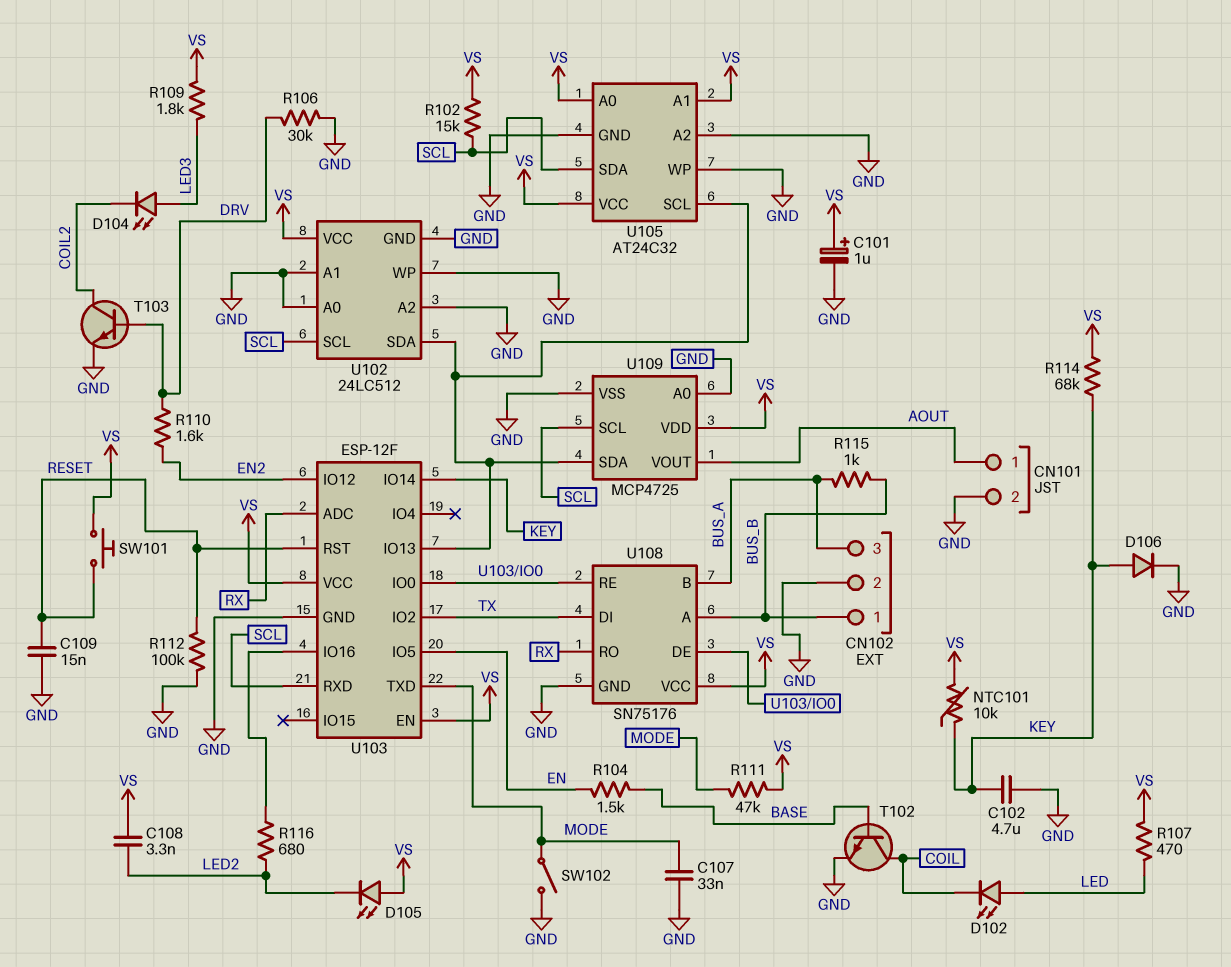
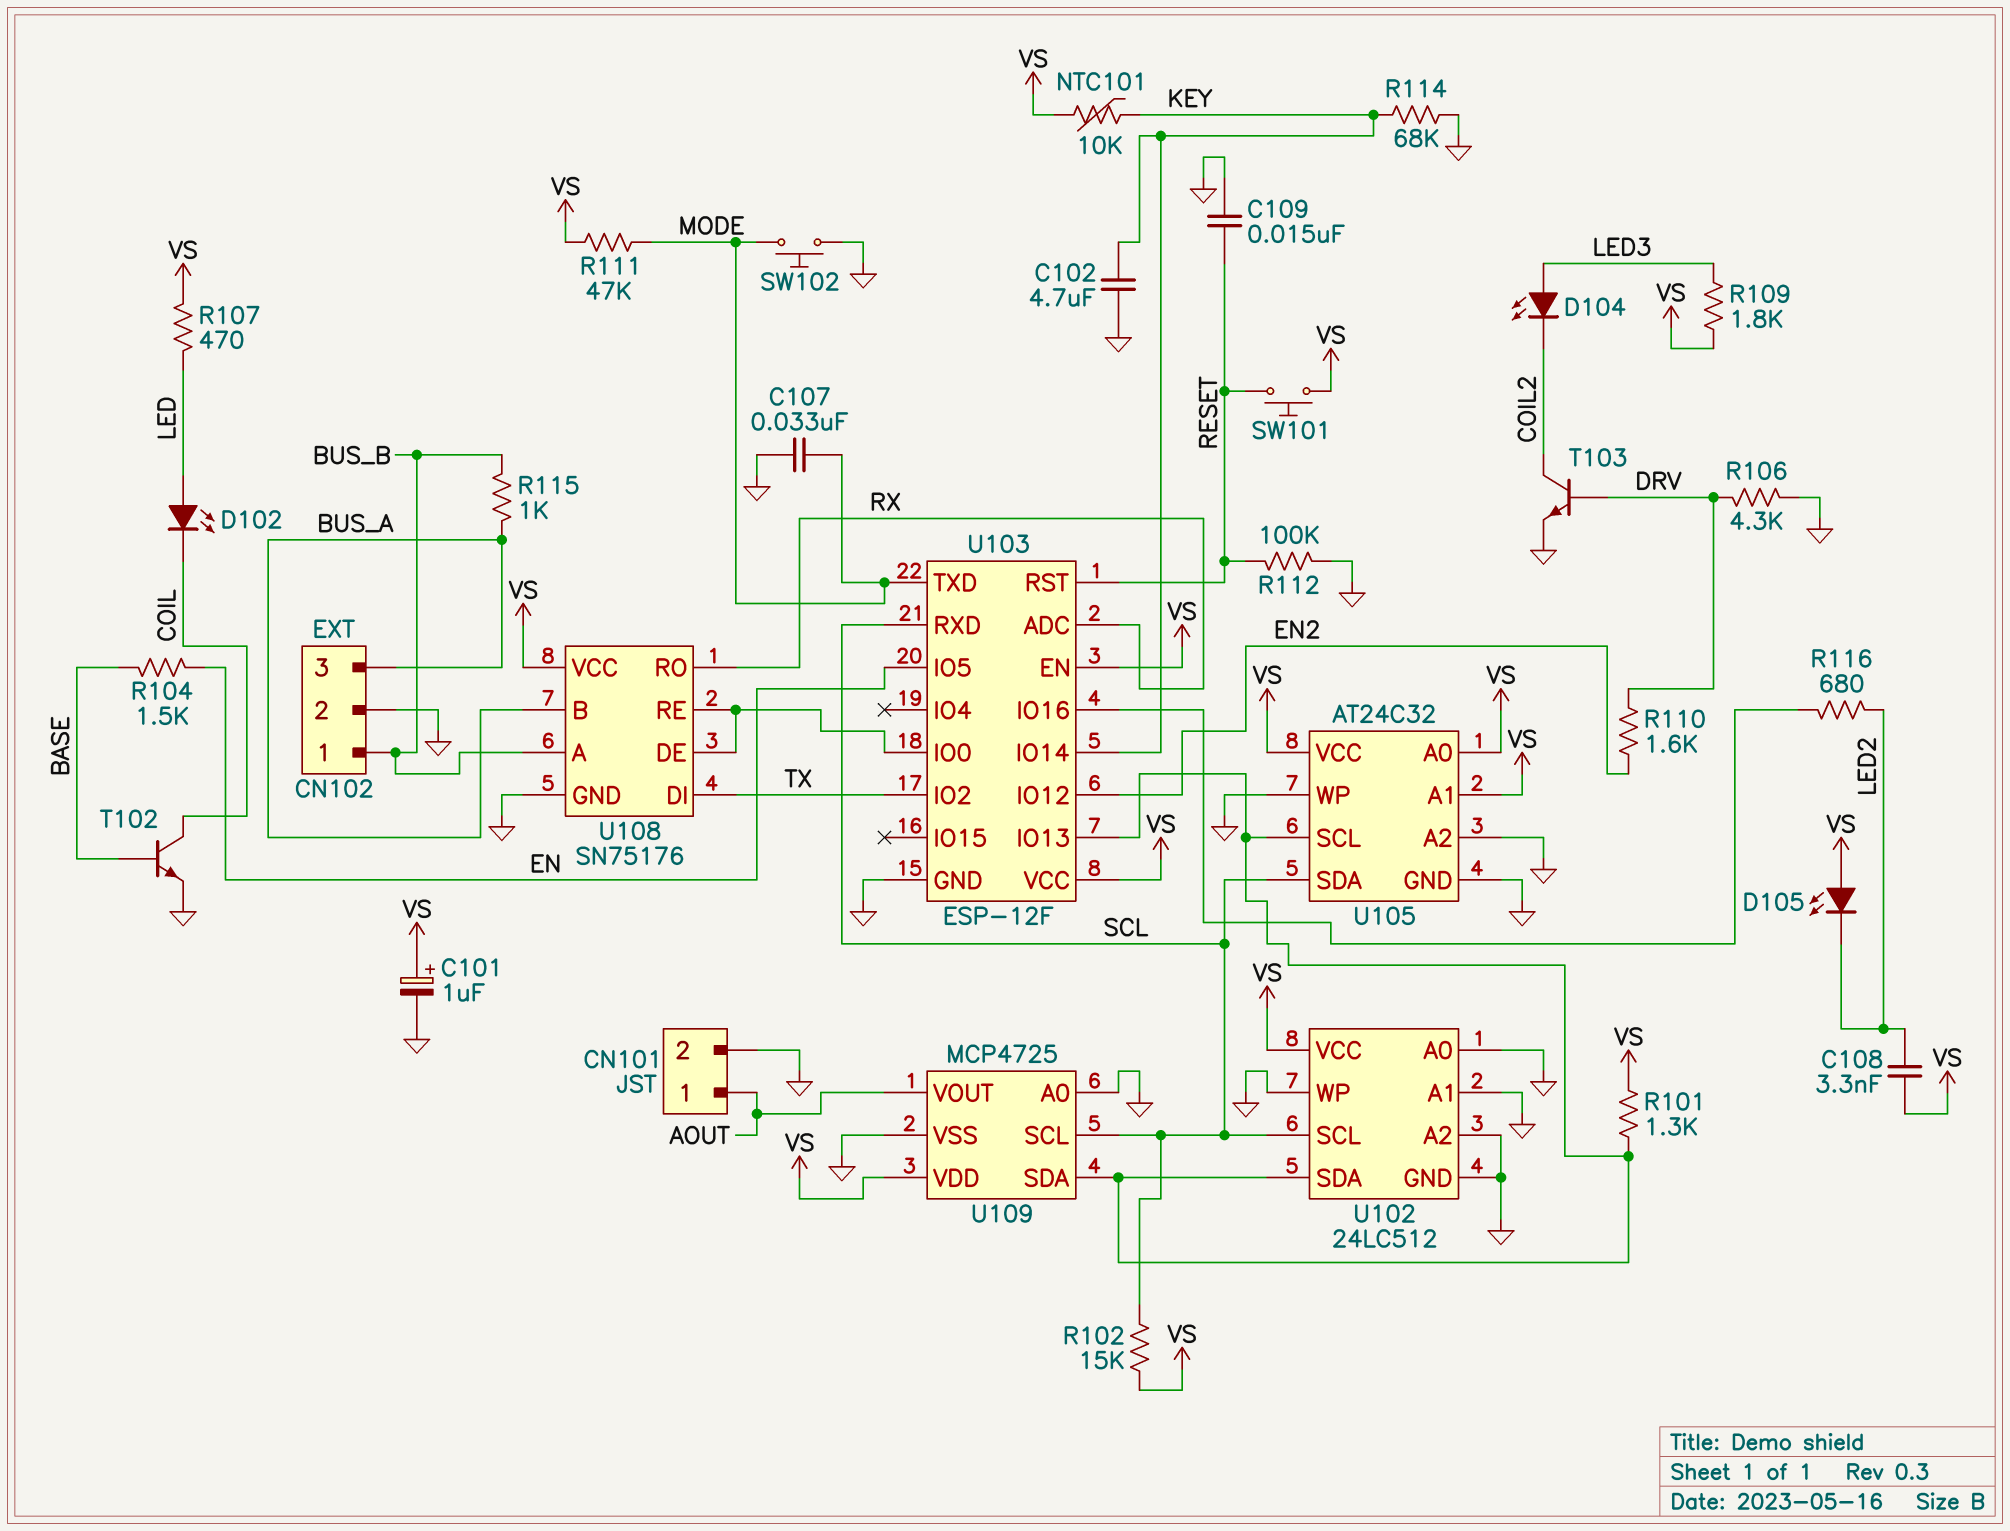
D106: diode (A KEY, K GND) -> none
R101: none -> 1.3k (U102/SDA, VS)
R106: 30k (DRV, GND) -> 4.3k (DRV, GND)
R114: 68k (KEY, VS) -> 68k (GND, KEY)
SW102: switch (GND, MODE) -> button (GND, MODE)

